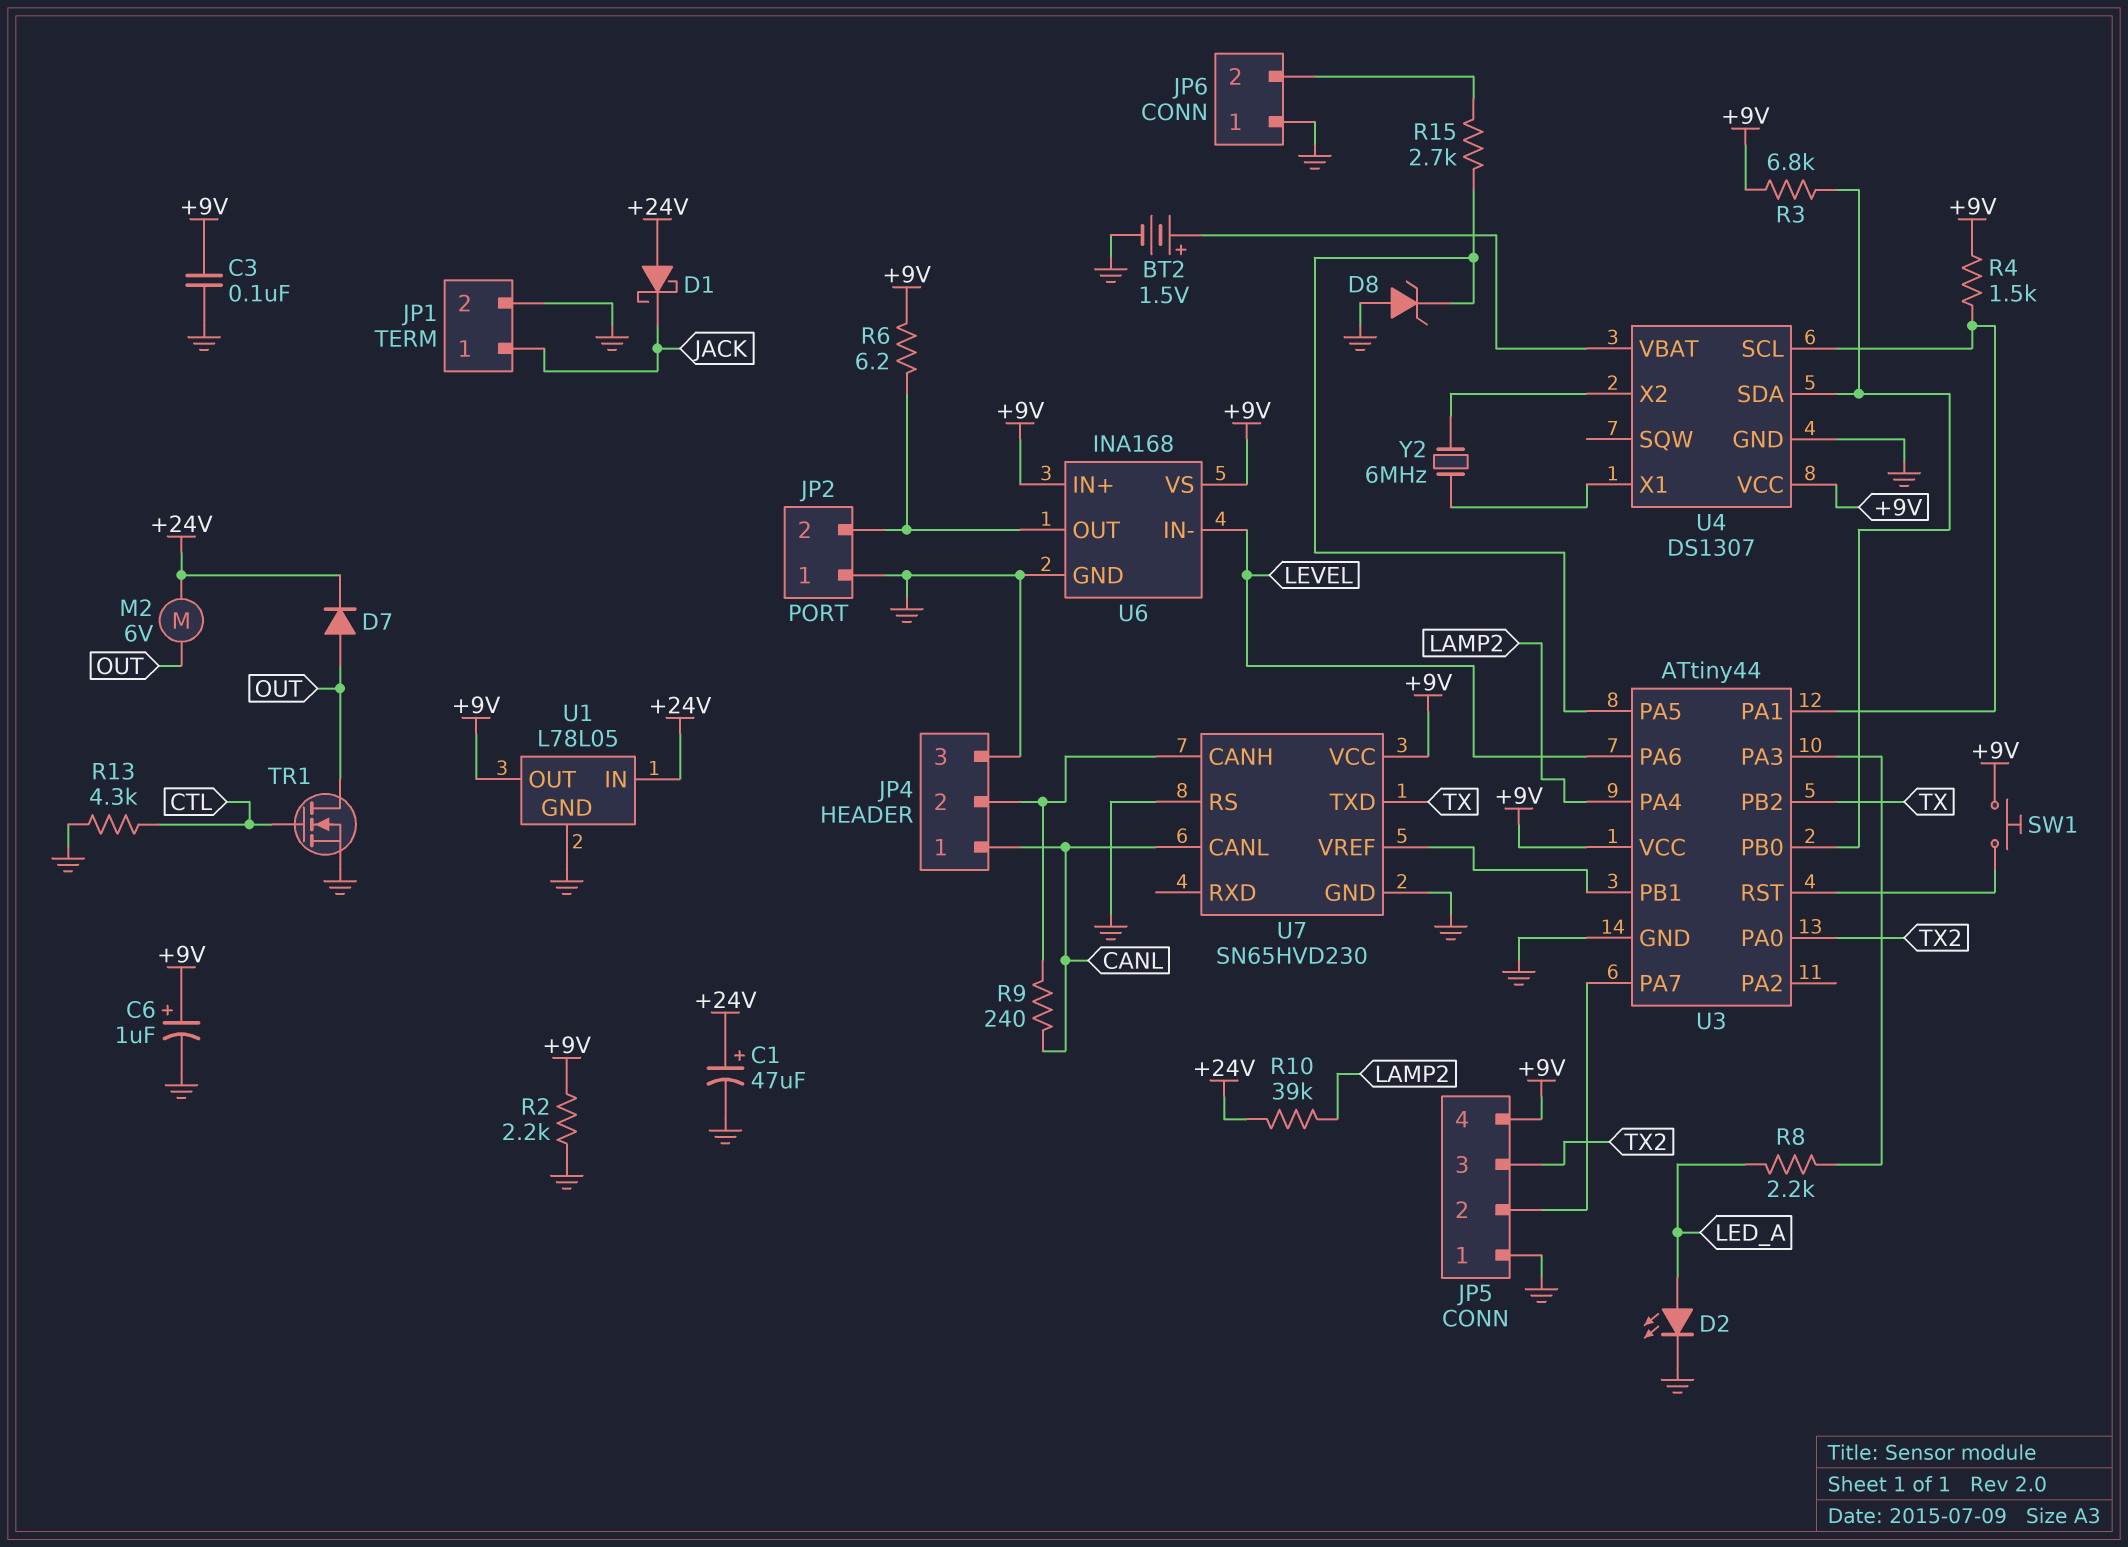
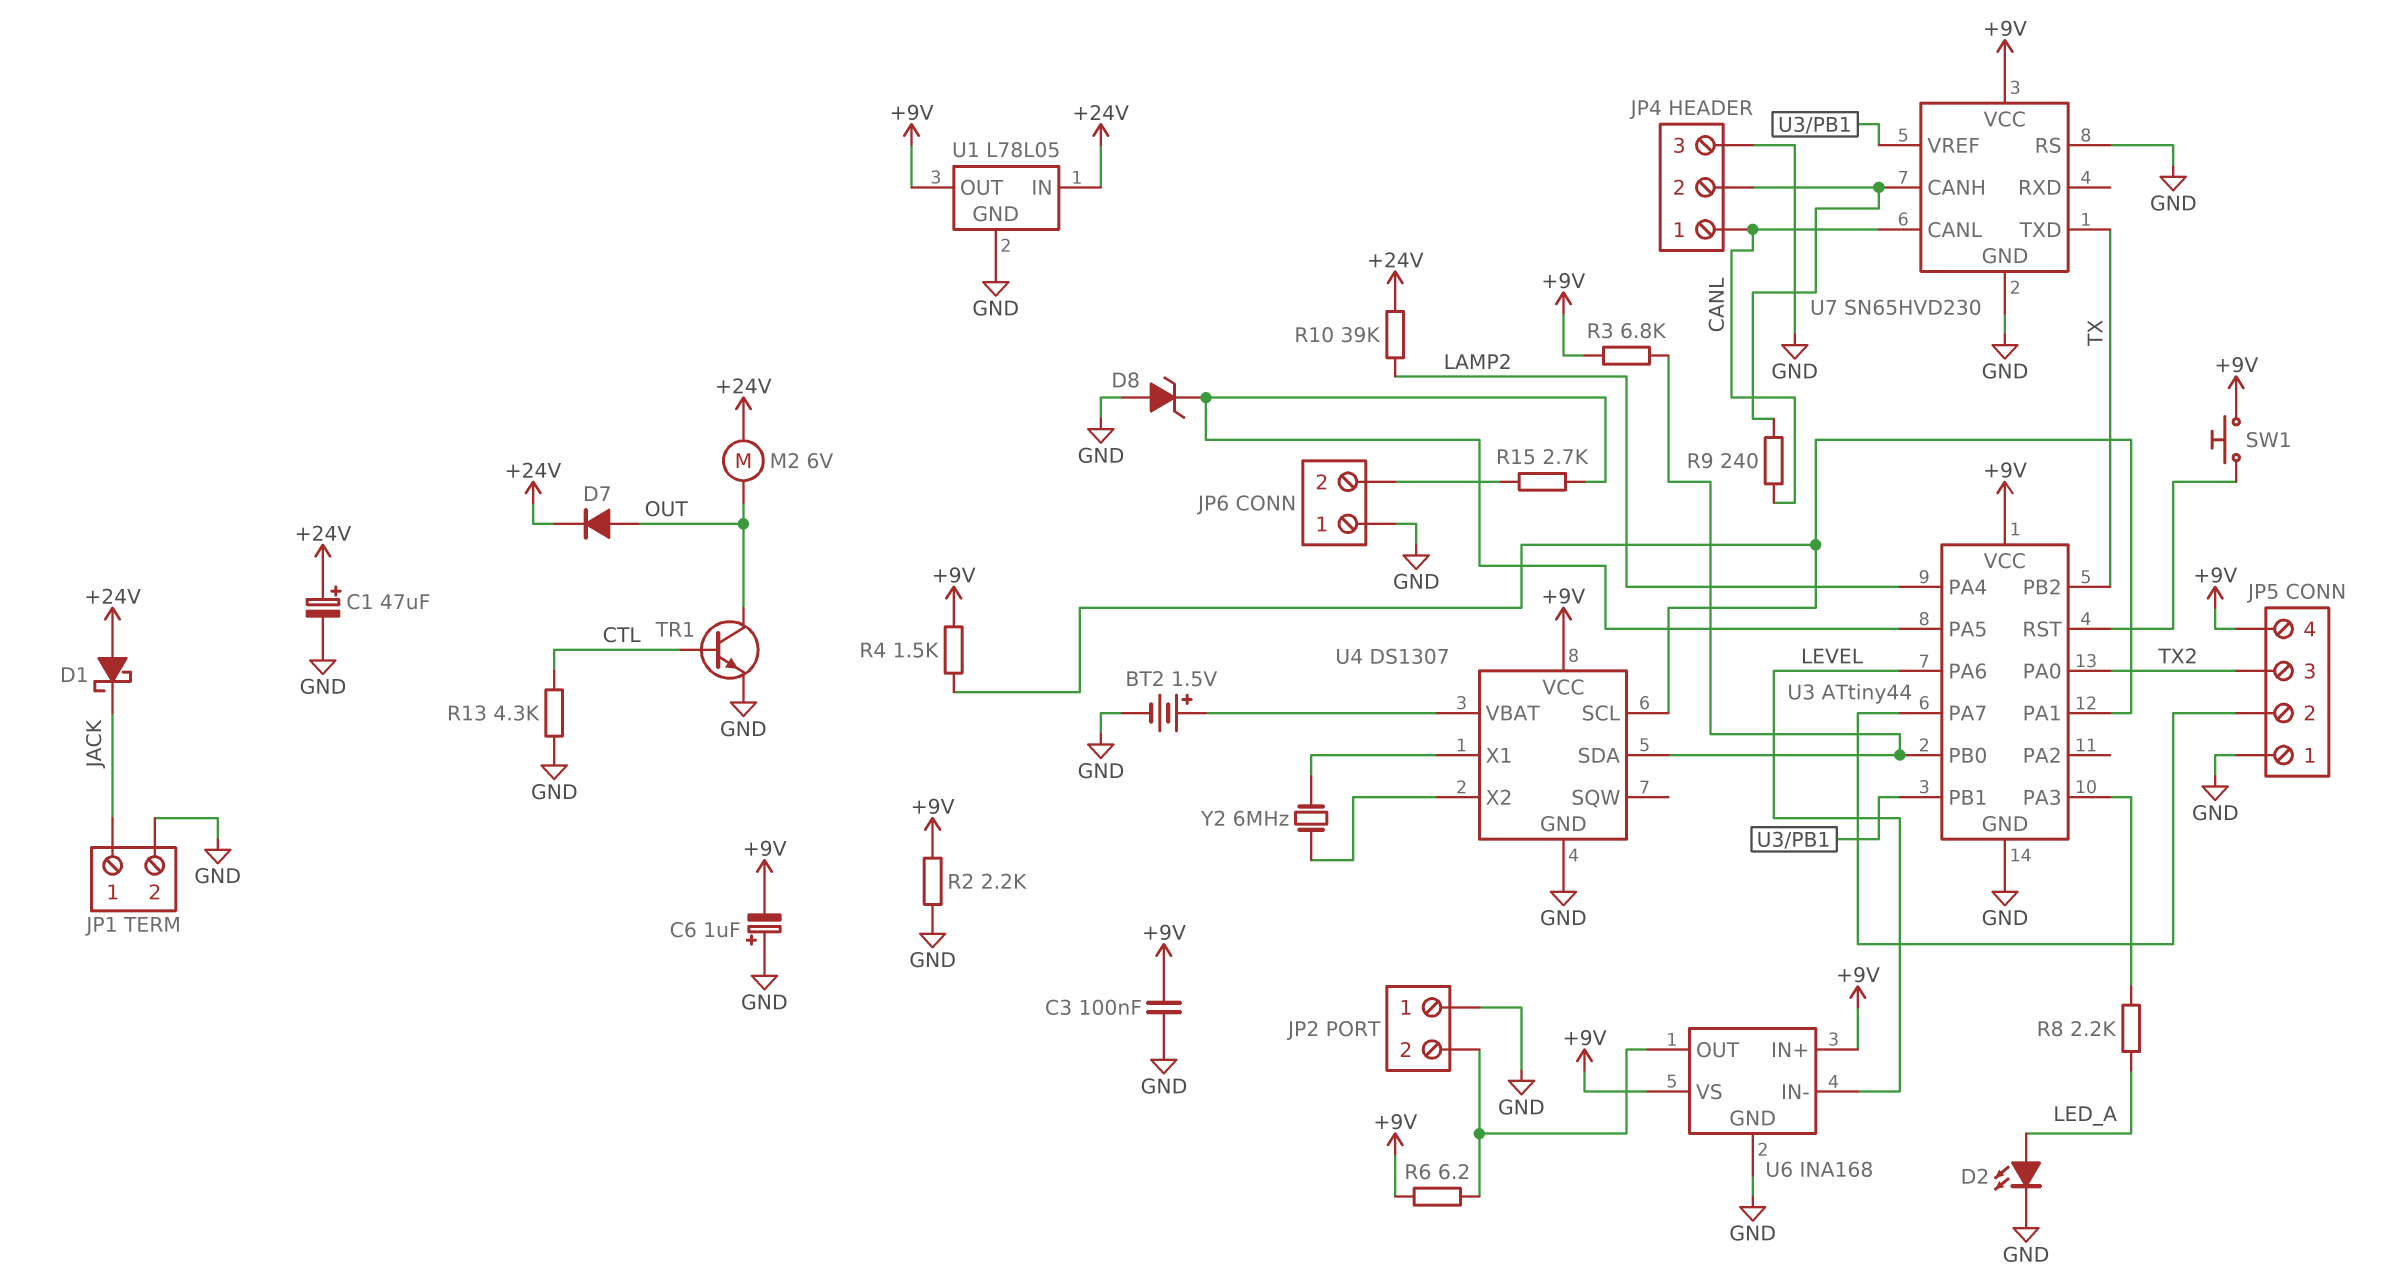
C6: 1uF (plus +9V, minus GND) -> 1uF (plus GND, minus +9V)
TR1: NMOS (G CTL, D OUT, S GND) -> NPN (B CTL, C OUT, E GND)

